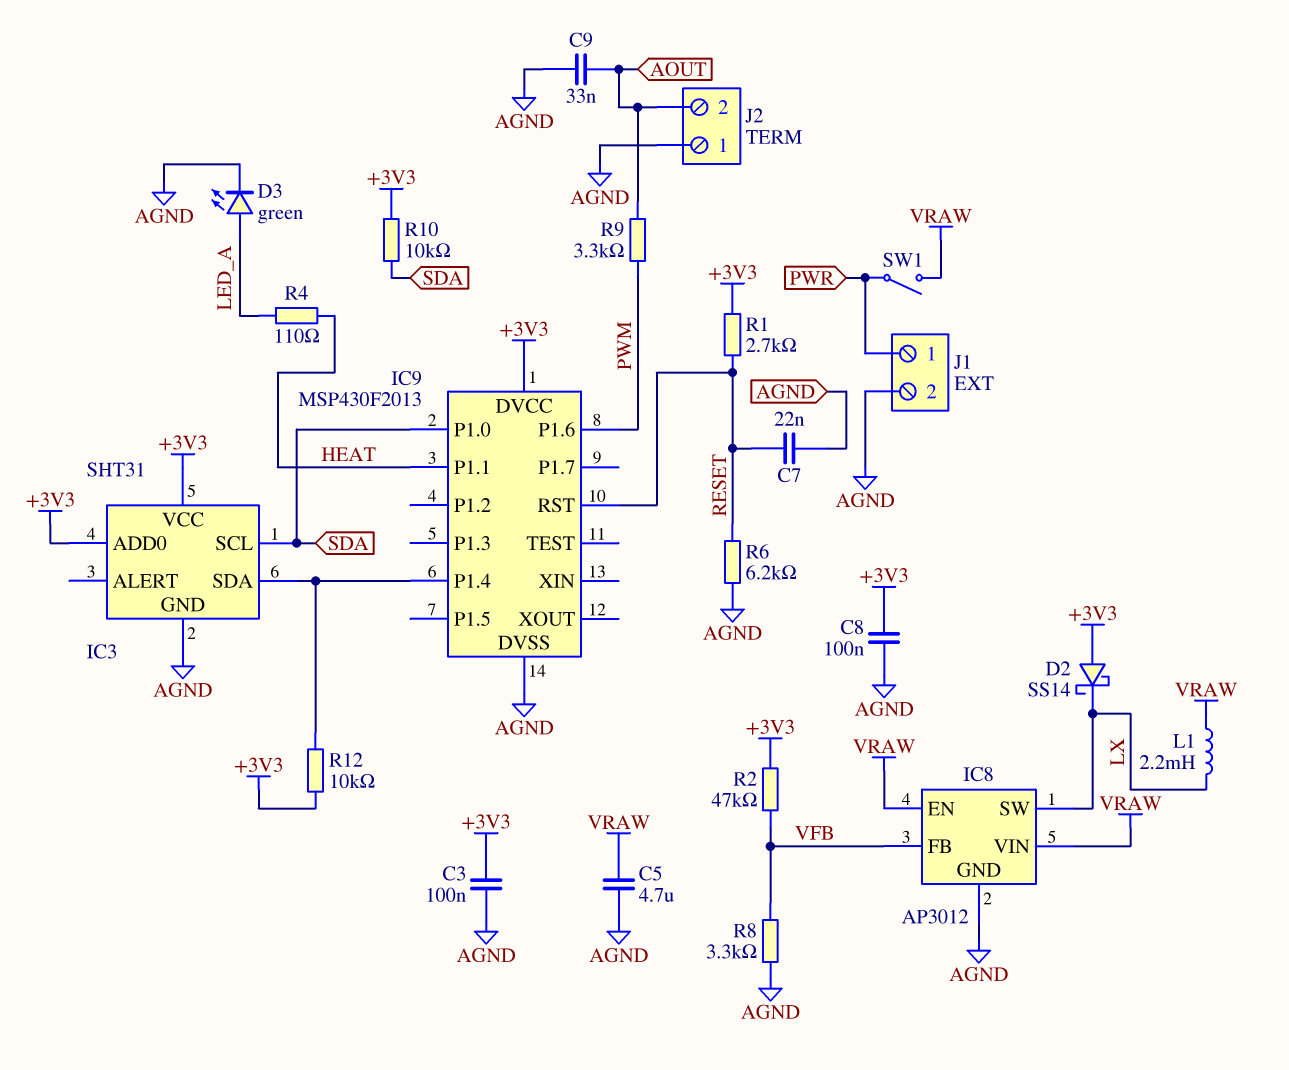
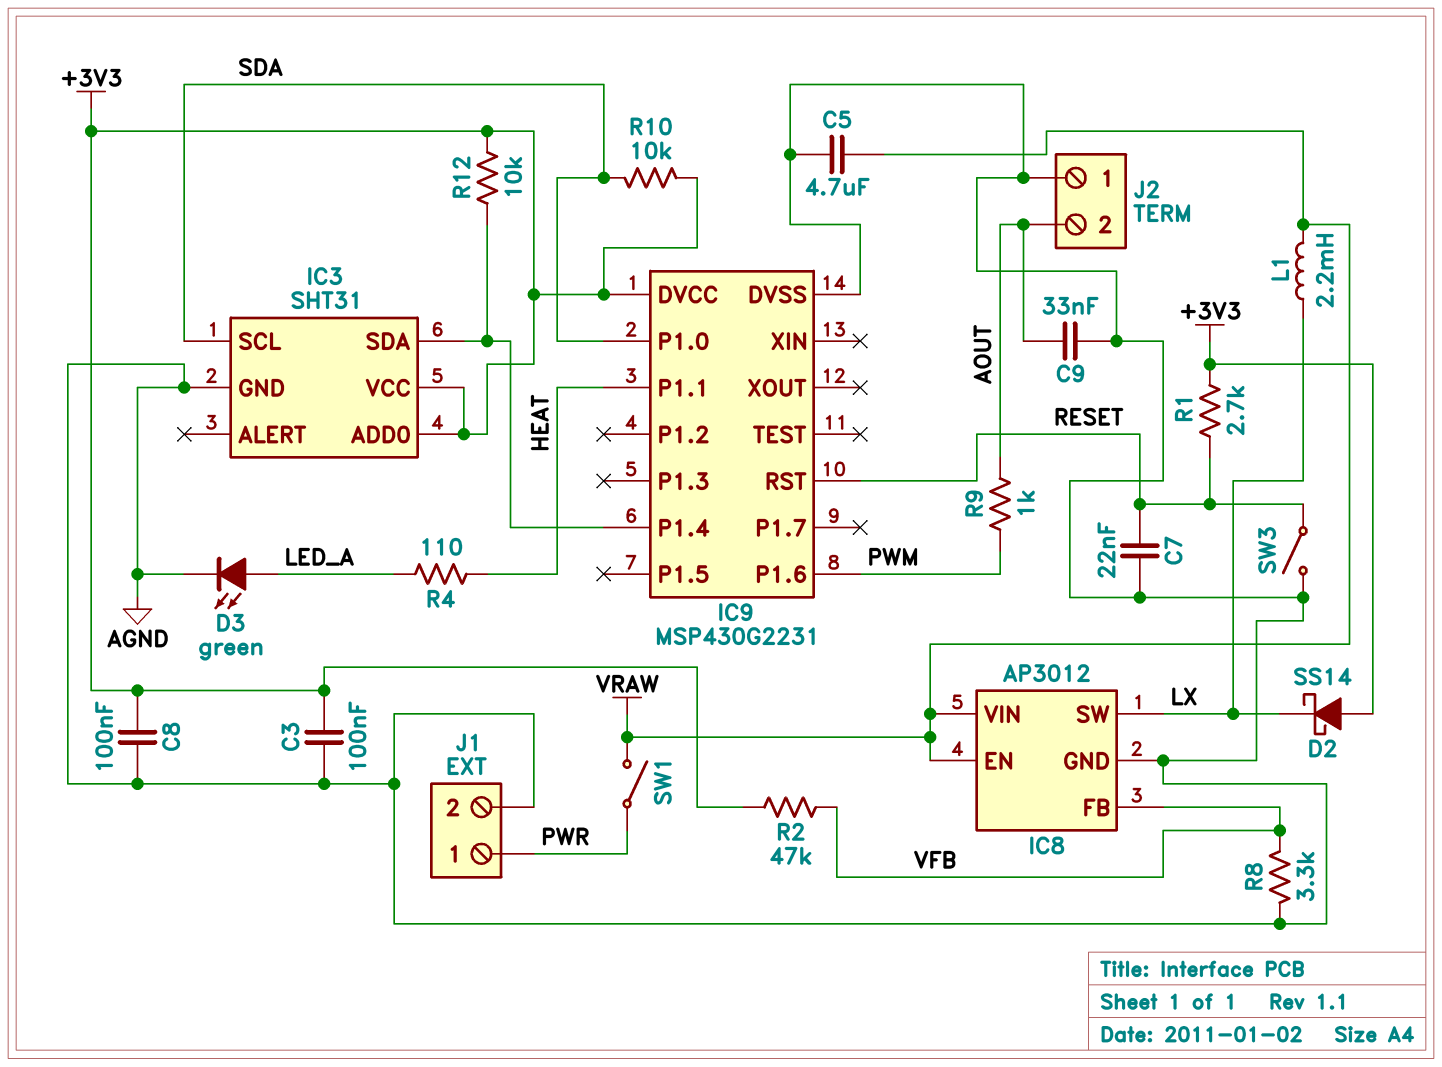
IC9: MSP430F2013 -> MSP430G2231
R6: 6.2k (AGND, RESET) -> none
R9: 3.3k (AOUT, PWM) -> 1k (AOUT, PWM)
SW3: none -> switch (AGND, RESET)

